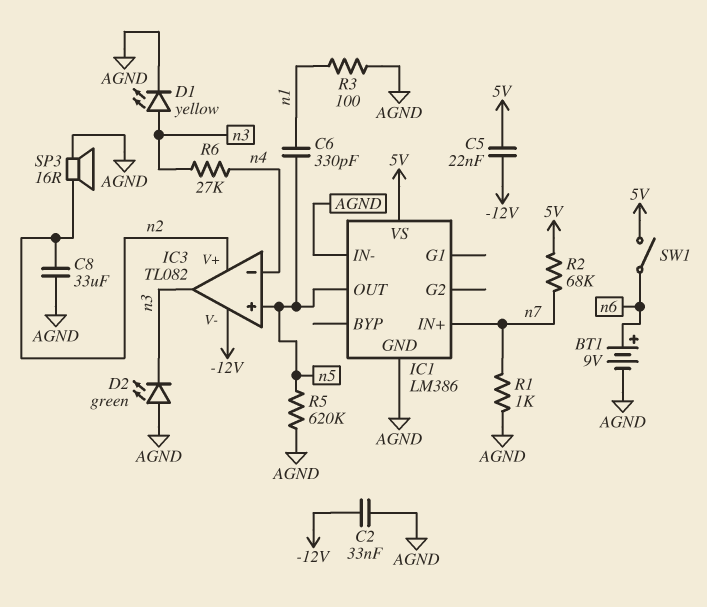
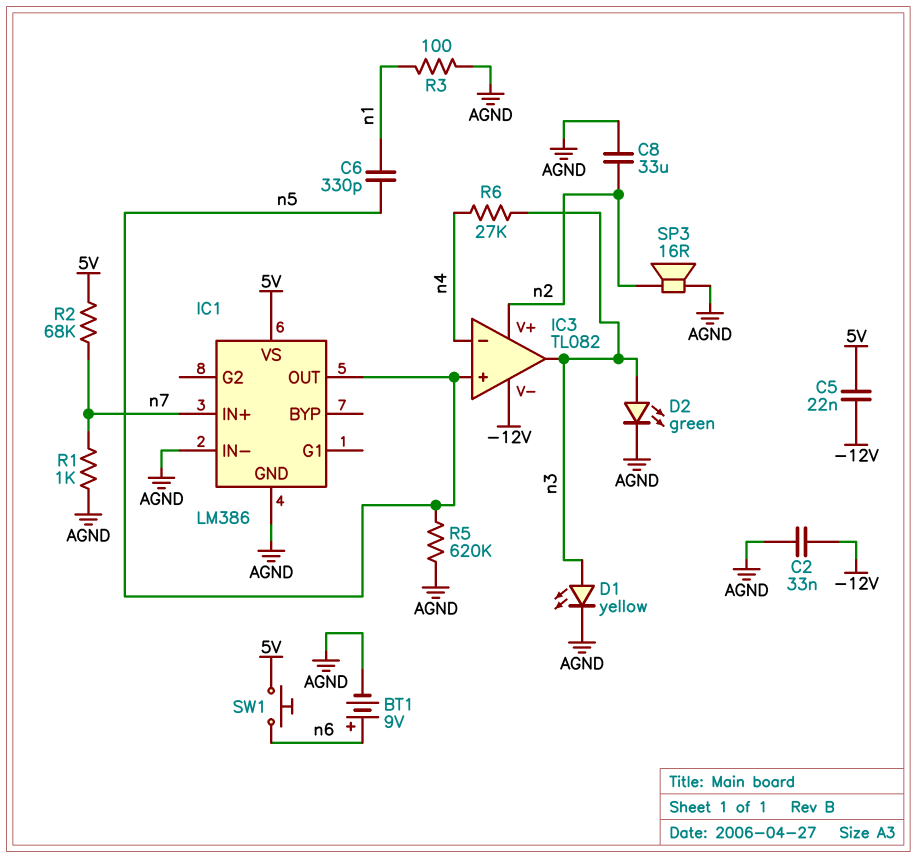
D2: LED green (A AGND, K n3) -> LED green (A n3, K AGND)
SW1: switch (5V, n6) -> button (5V, n6)

